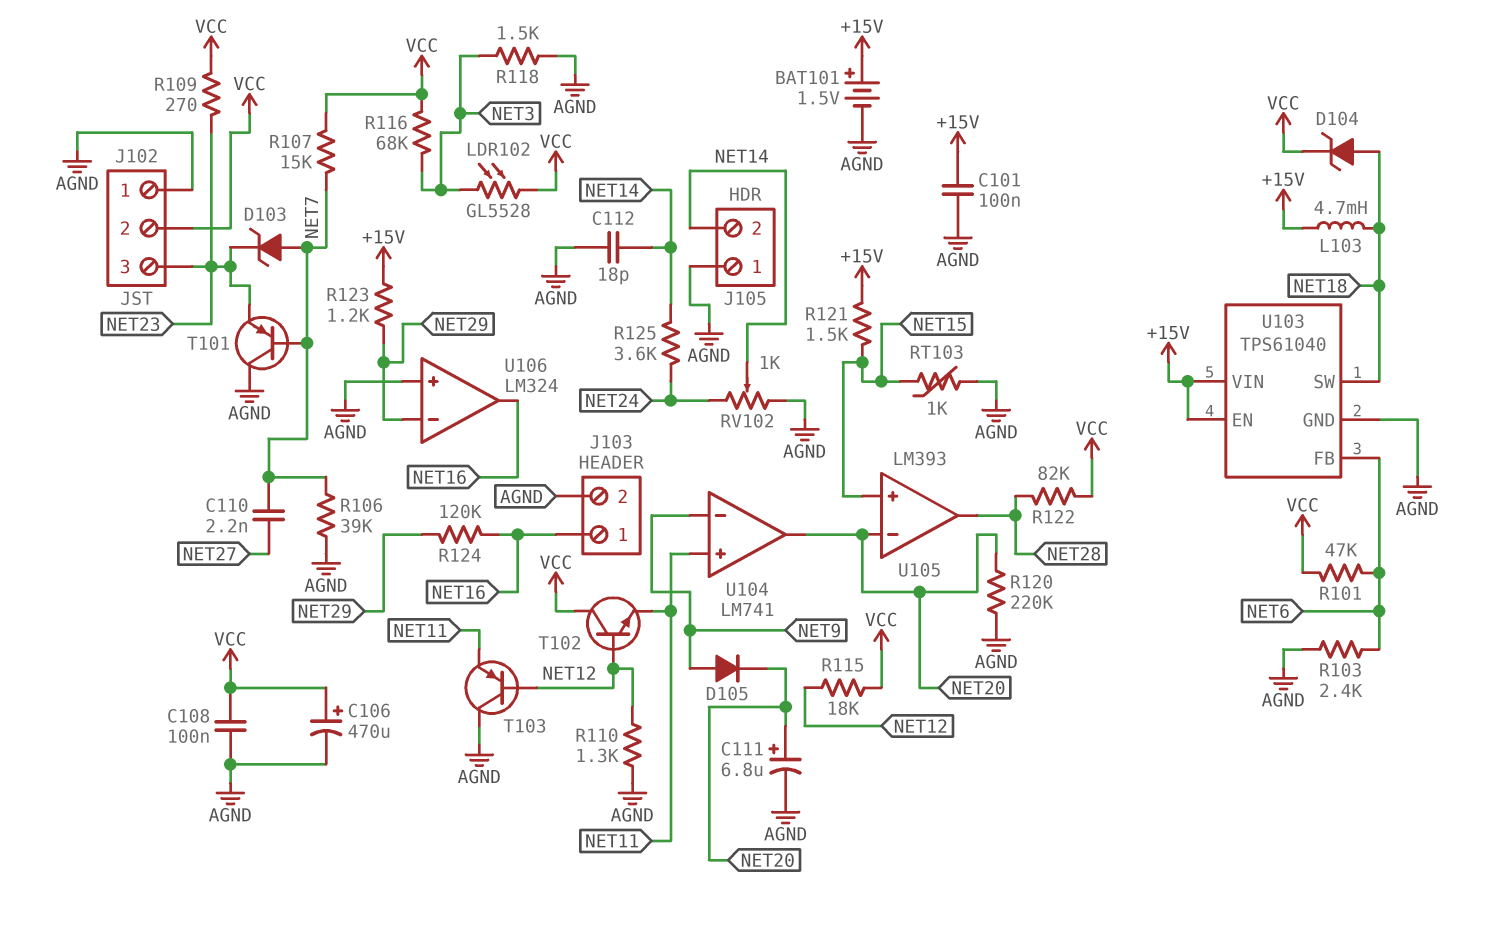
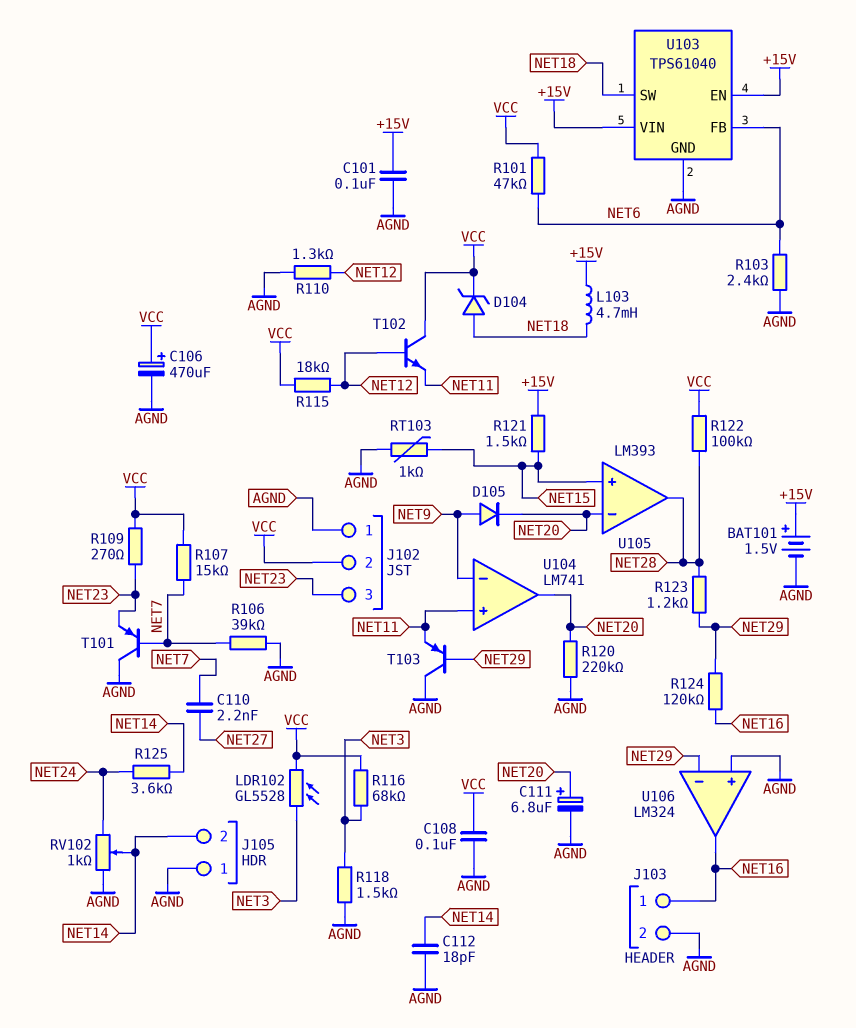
D103: zener (A NET7, K NET23) -> none
R122: 82k (NET28, VCC) -> 100k (NET28, VCC)
R123: 1.2k (+15V, NET29) -> 1.2k (NET28, NET29)
T103: PNP (B NET12, C AGND, E NET11) -> PNP (B NET29, C AGND, E NET11)

